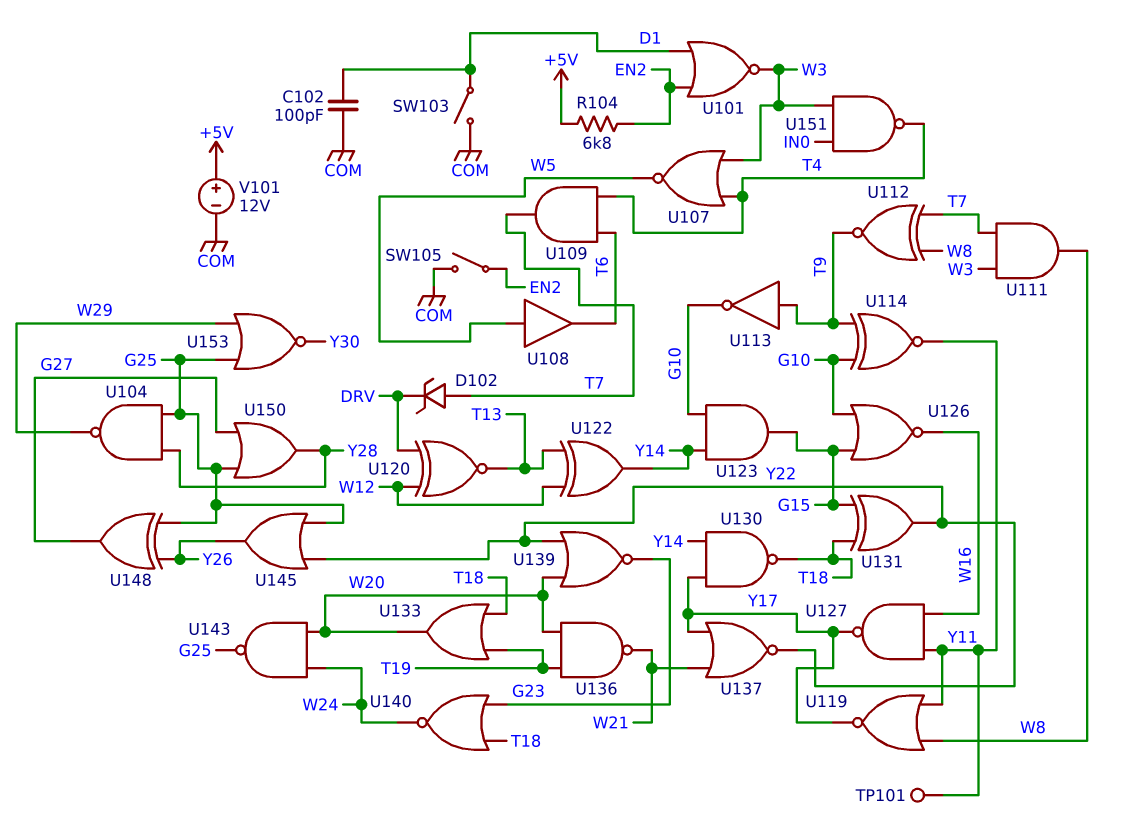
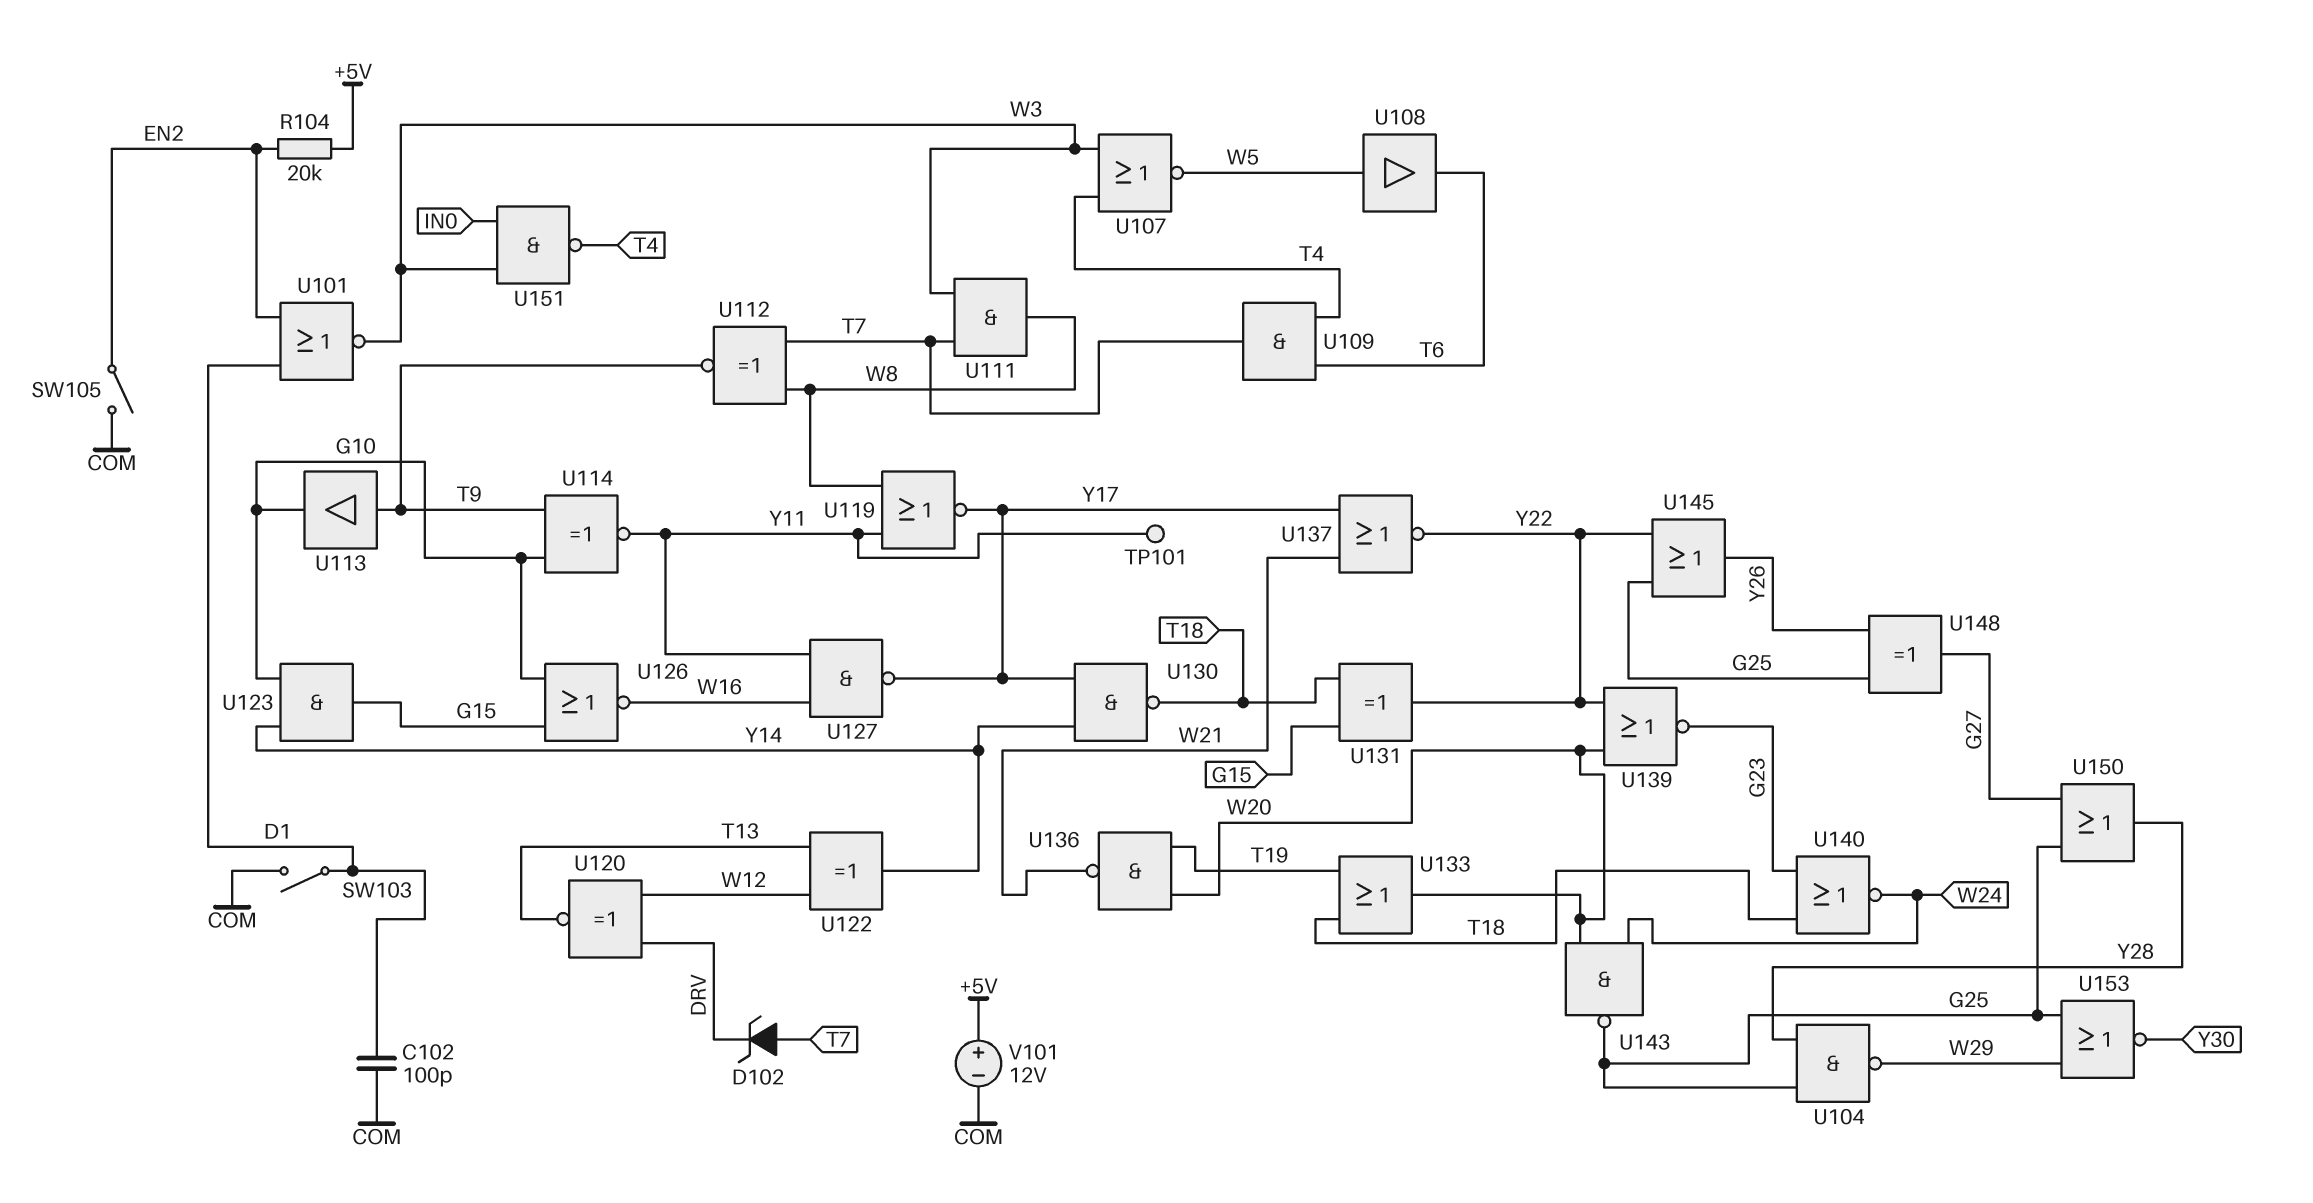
R104: 6.8k (+5V, EN2) -> 20k (+5V, EN2)
U113: NOT (in T9, out G10) -> buffer (in T9, out G10)

